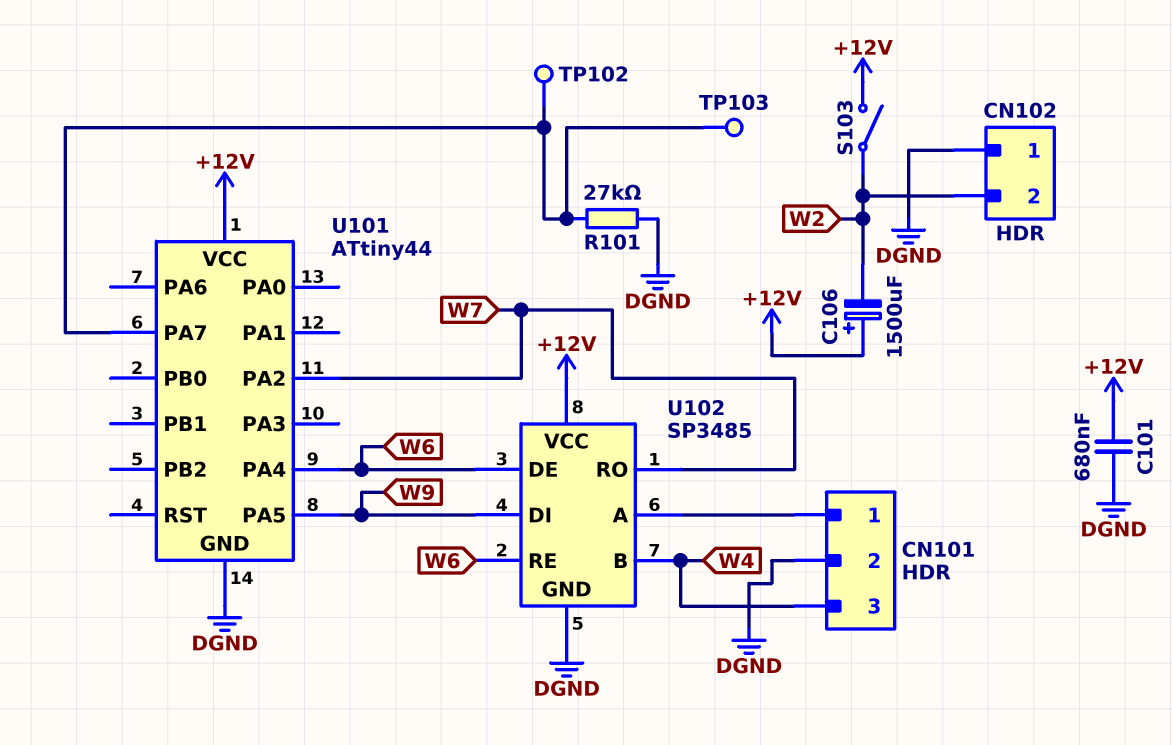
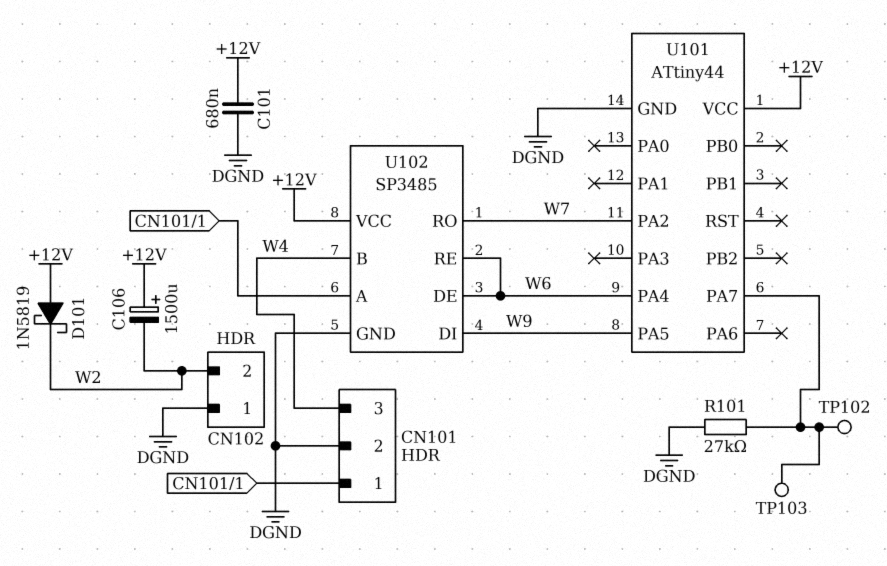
D101: none -> schottky 1N5819 (A +12V, K W2)
S103: switch (+12V, W2) -> none

